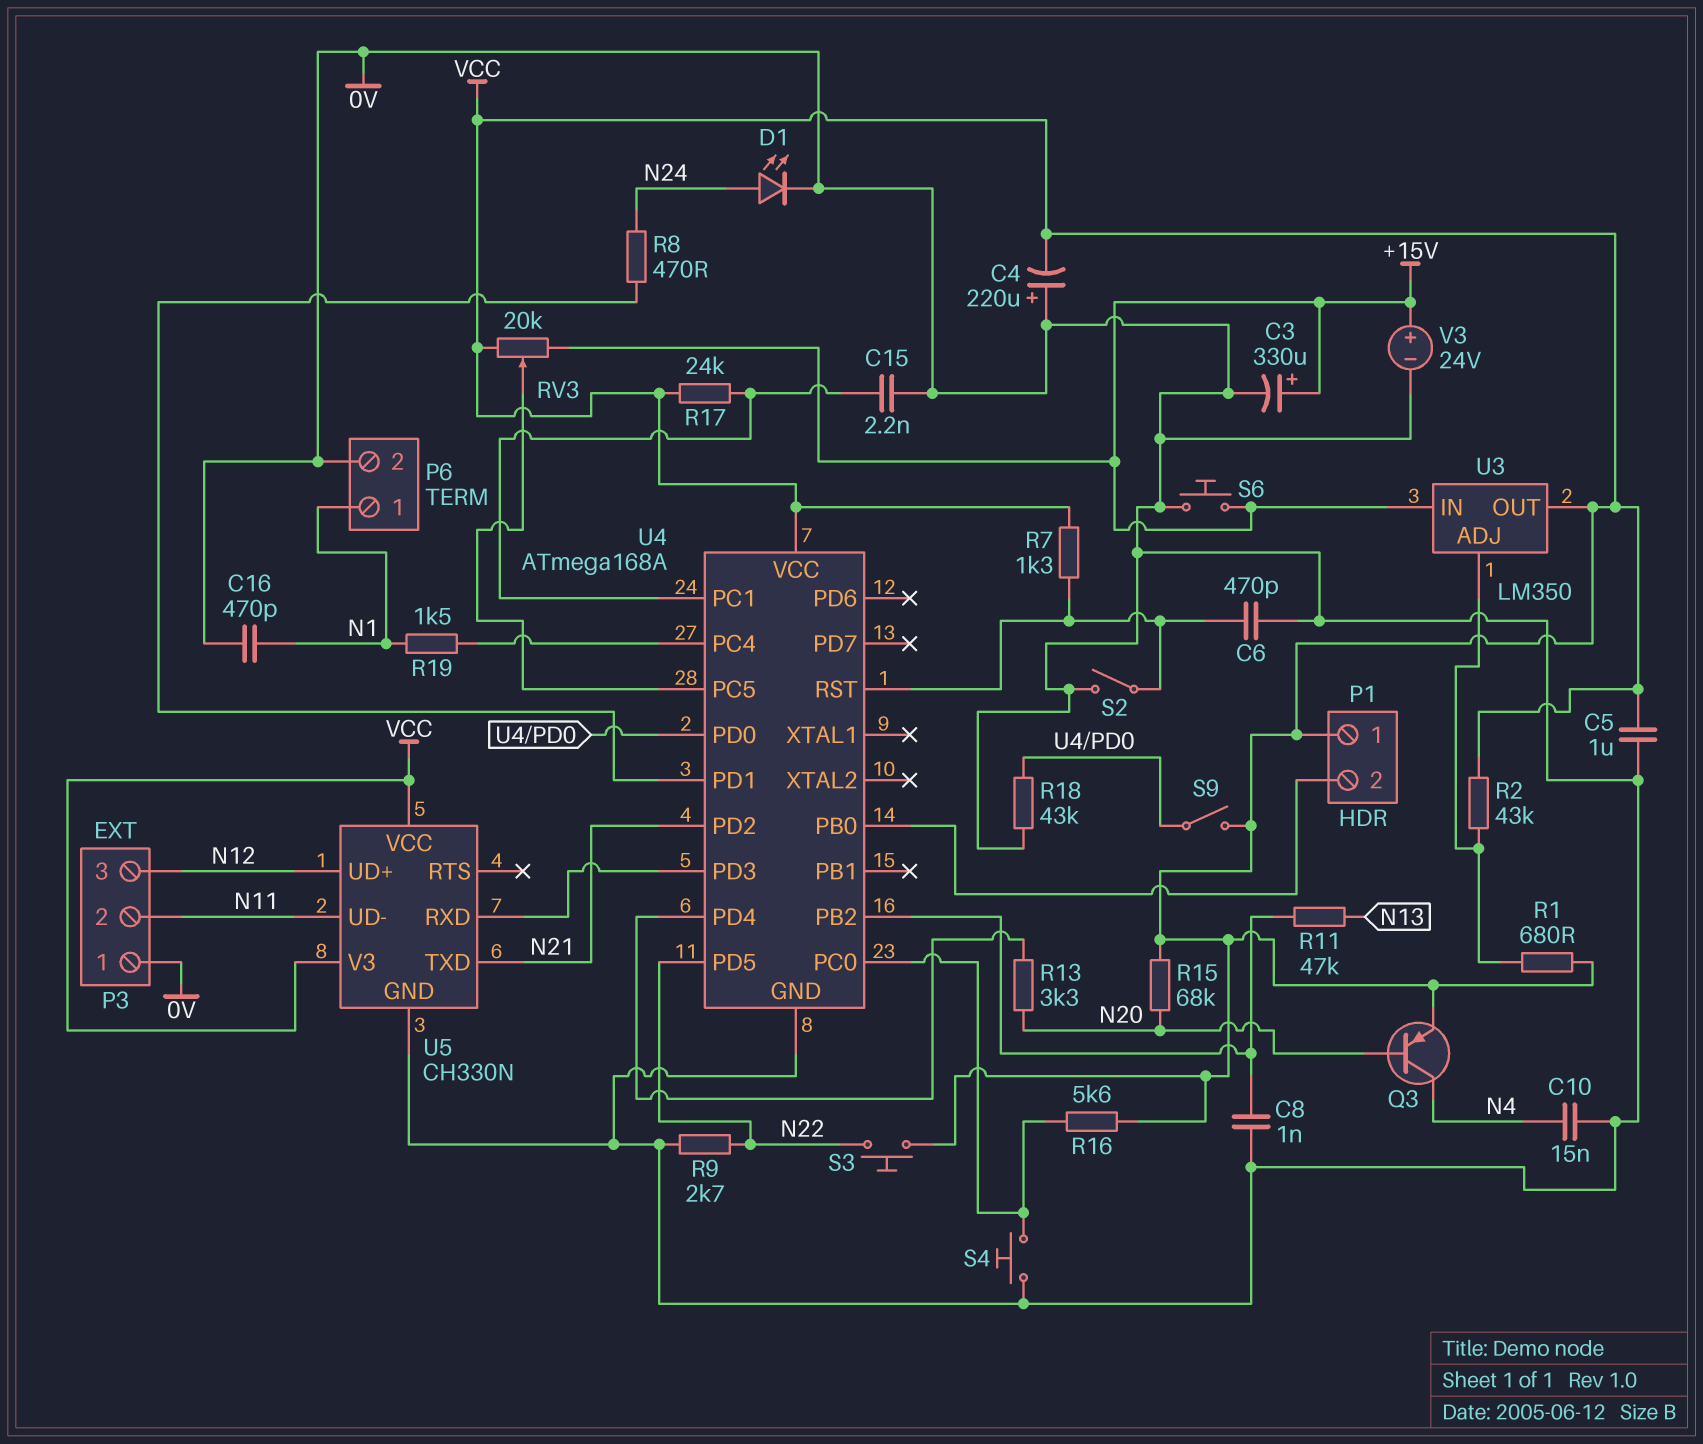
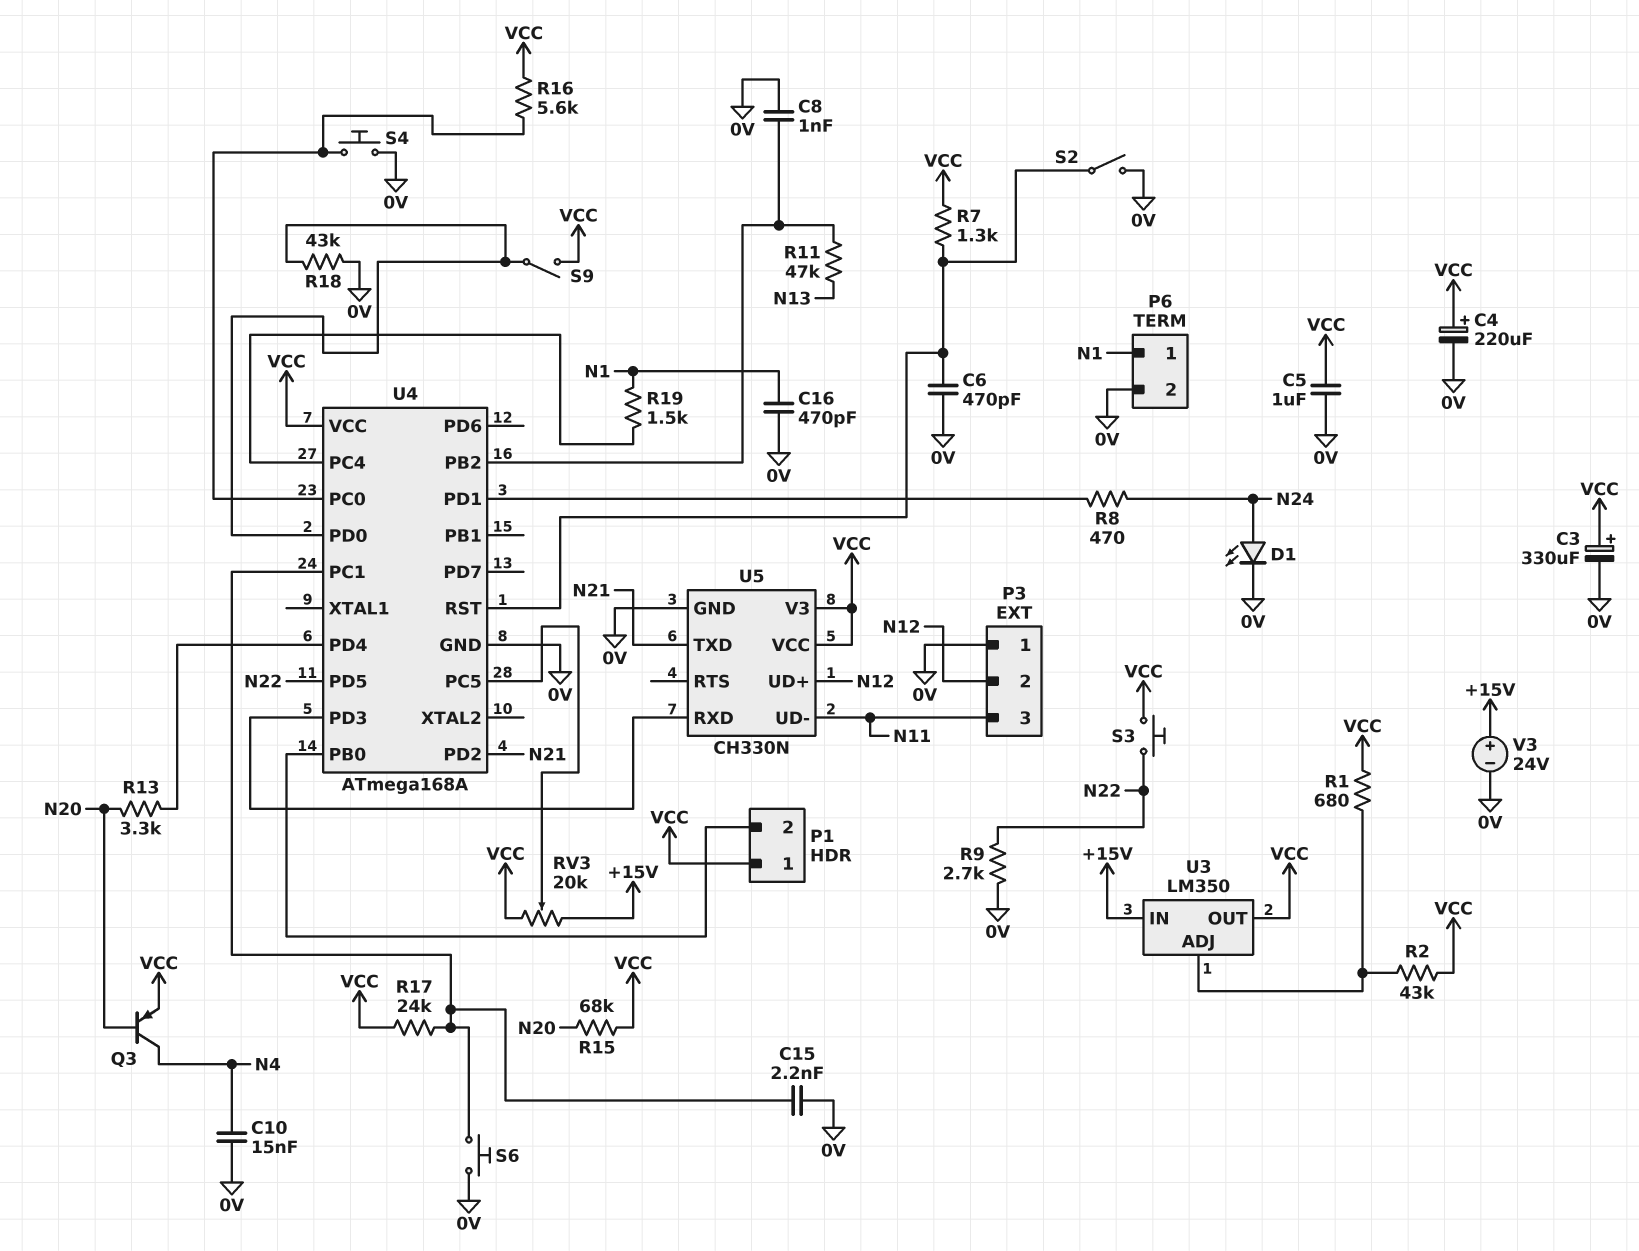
C3: 330uF (plus +15V, minus 0V) -> 330uF (plus VCC, minus 0V)
C4: 220uF (plus 0V, minus VCC) -> 220uF (plus VCC, minus 0V)
P3 pin 2: N11 -> N12
P3 pin 3: N12 -> N11
S6: button (+15V, 0V) -> button (0V, U4/PC1)

